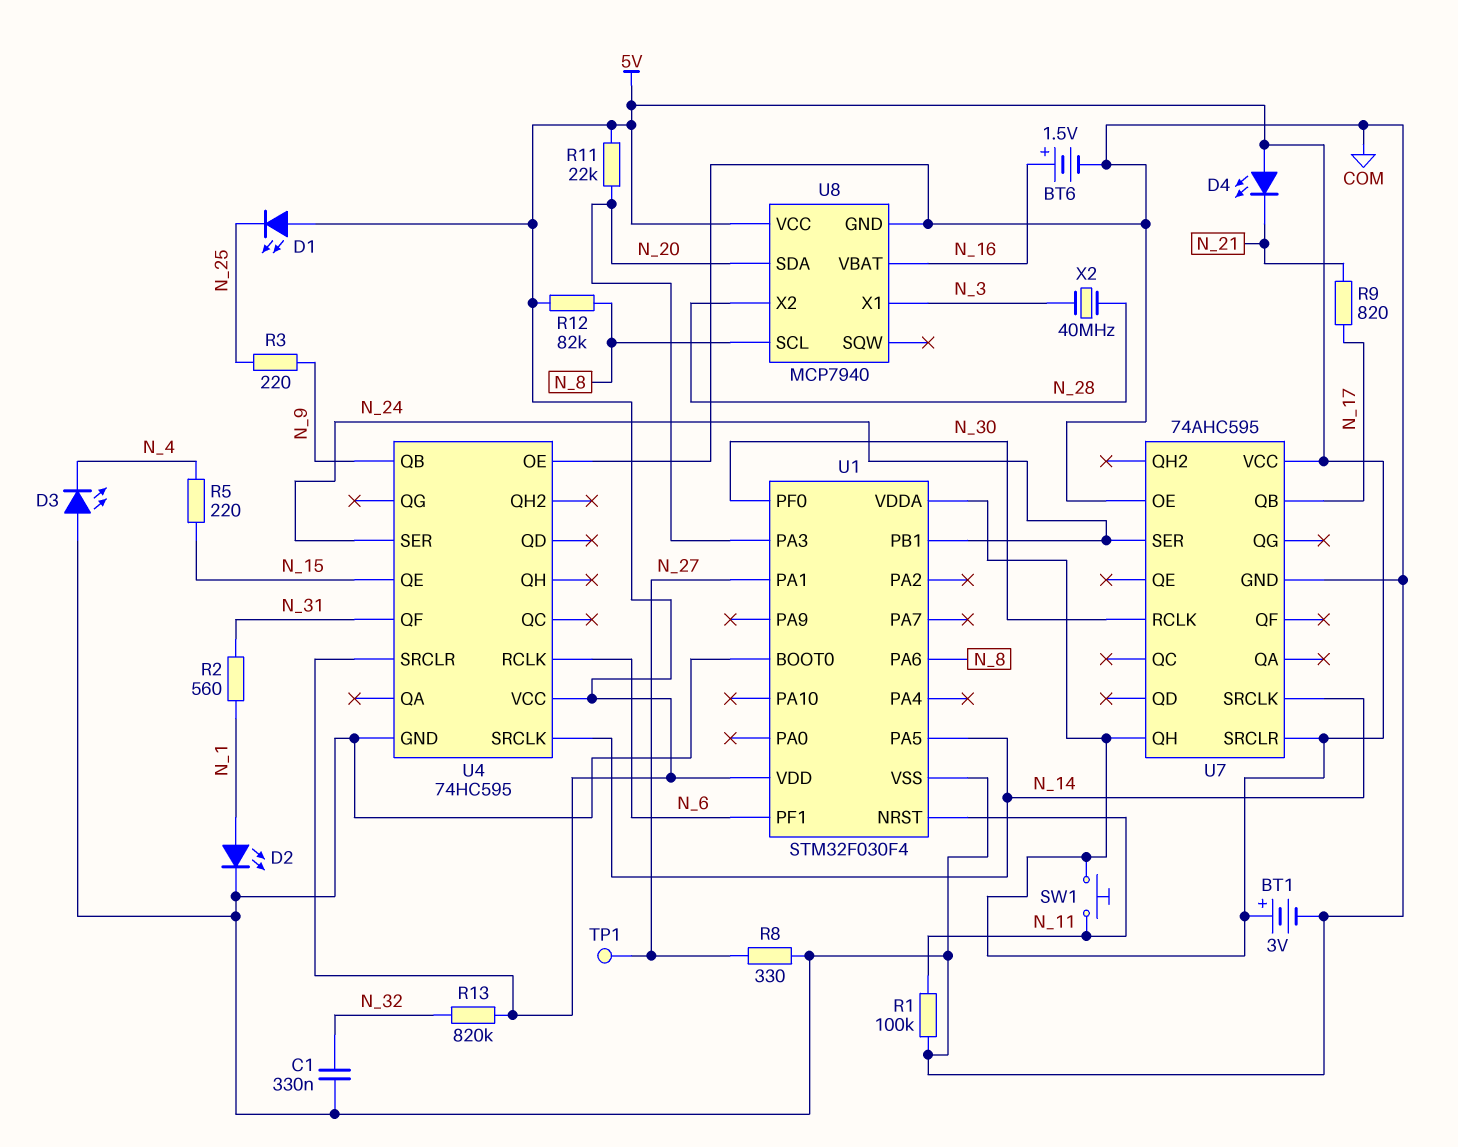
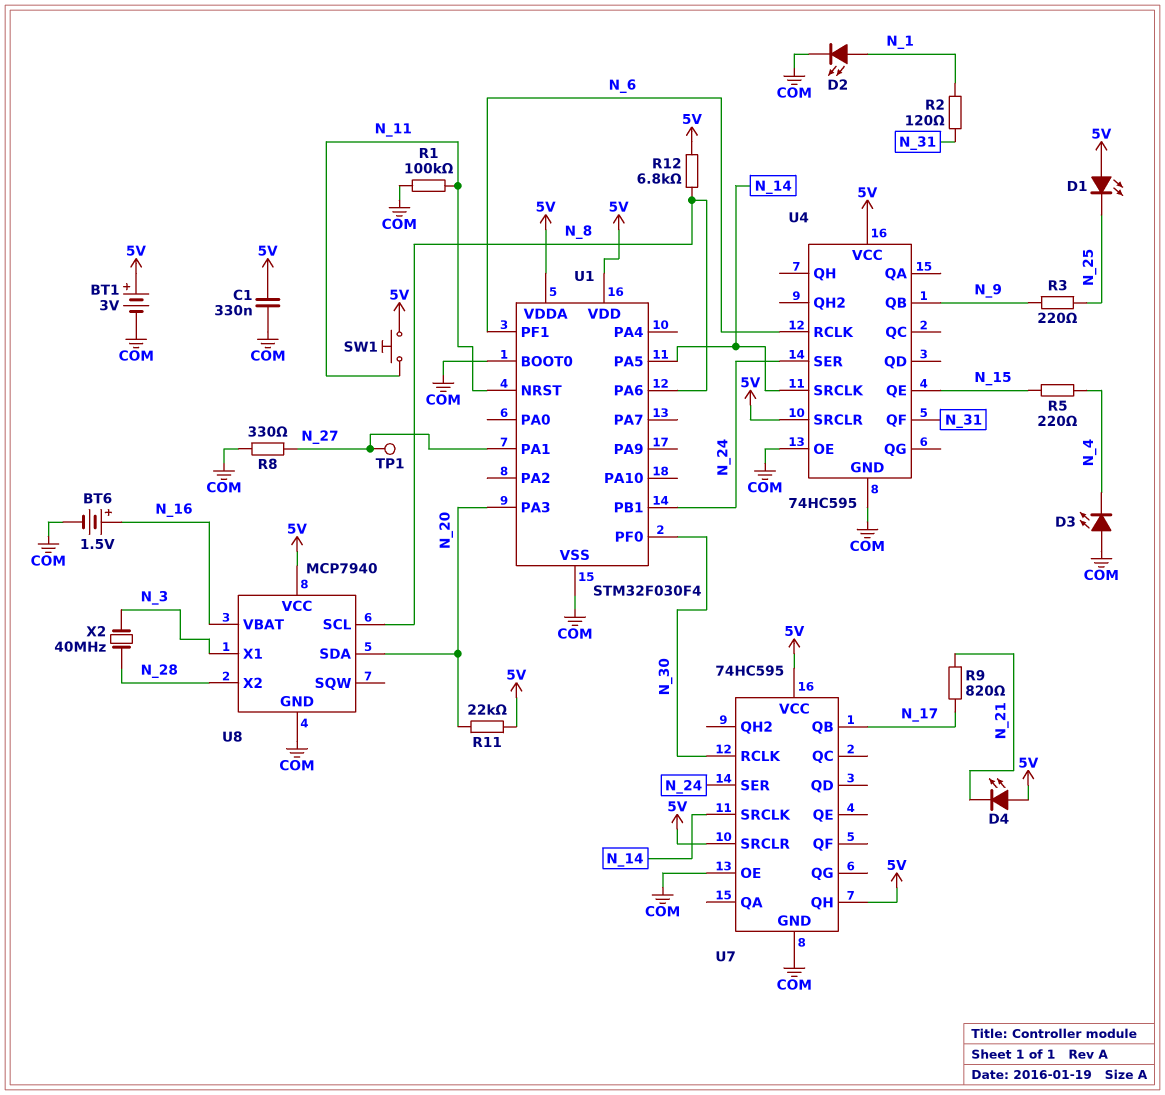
C1: 330nF (COM, N_32) -> 330nF (5V, COM)
R2: 560 (N_1, N_31) -> 120 (N_1, N_31)
R12: 82k (5V, N_8) -> 6.8k (5V, N_8)
R13: 820k (5V, N_32) -> none
U7: 74AHC595 -> 74HC595

